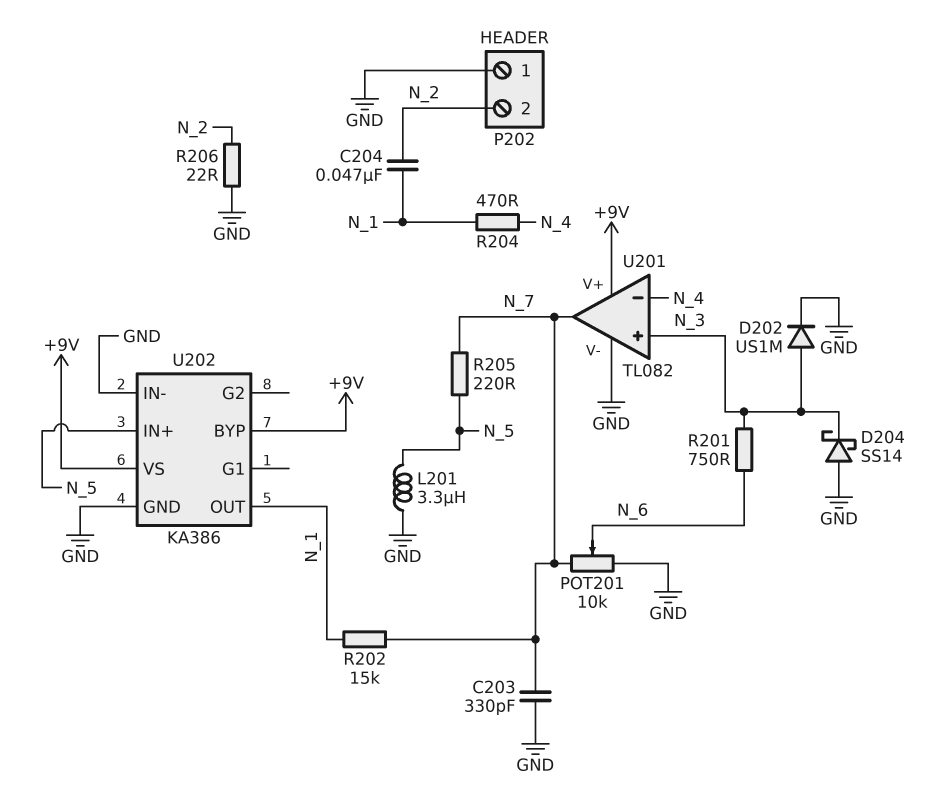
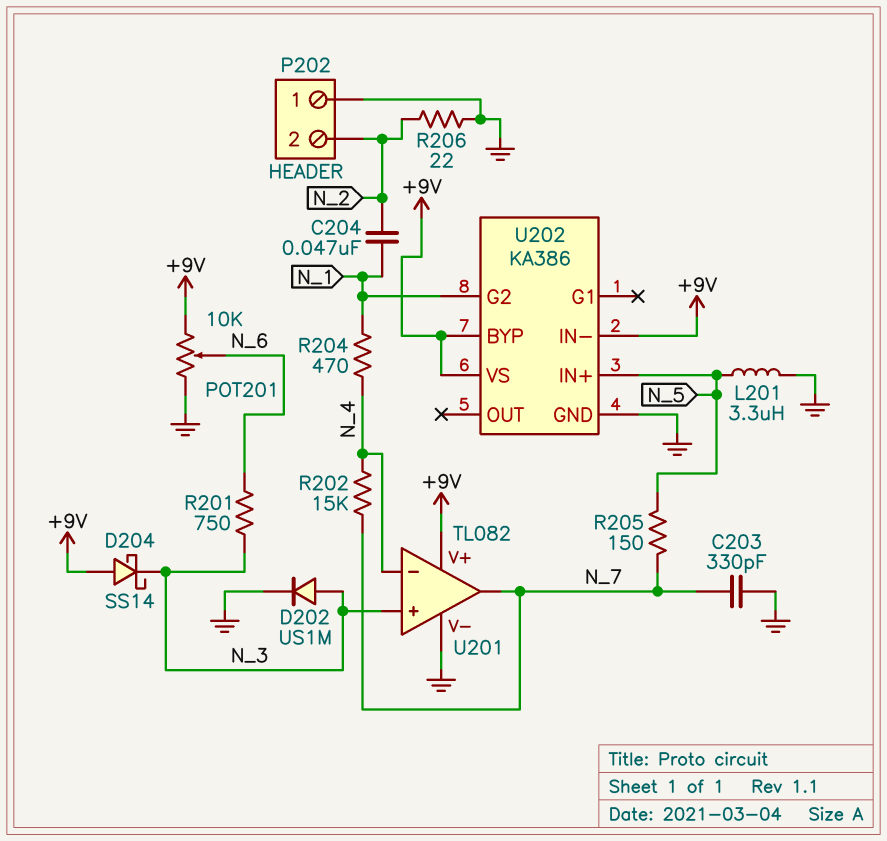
D204: schottky SS14 (A GND, K N_3) -> schottky SS14 (A +9V, K N_3)
POT201: 10k (GND, N_7, wiper N_6) -> 10k (+9V, GND, wiper N_6)
R202: 15k (N_1, N_7) -> 15k (N_4, N_7)
R205: 220 (N_5, N_7) -> 150 (N_5, N_7)
U202 pin G2: none -> N_1
U202 pin IN-: GND -> +9V
U202 pin OUT: N_1 -> none

